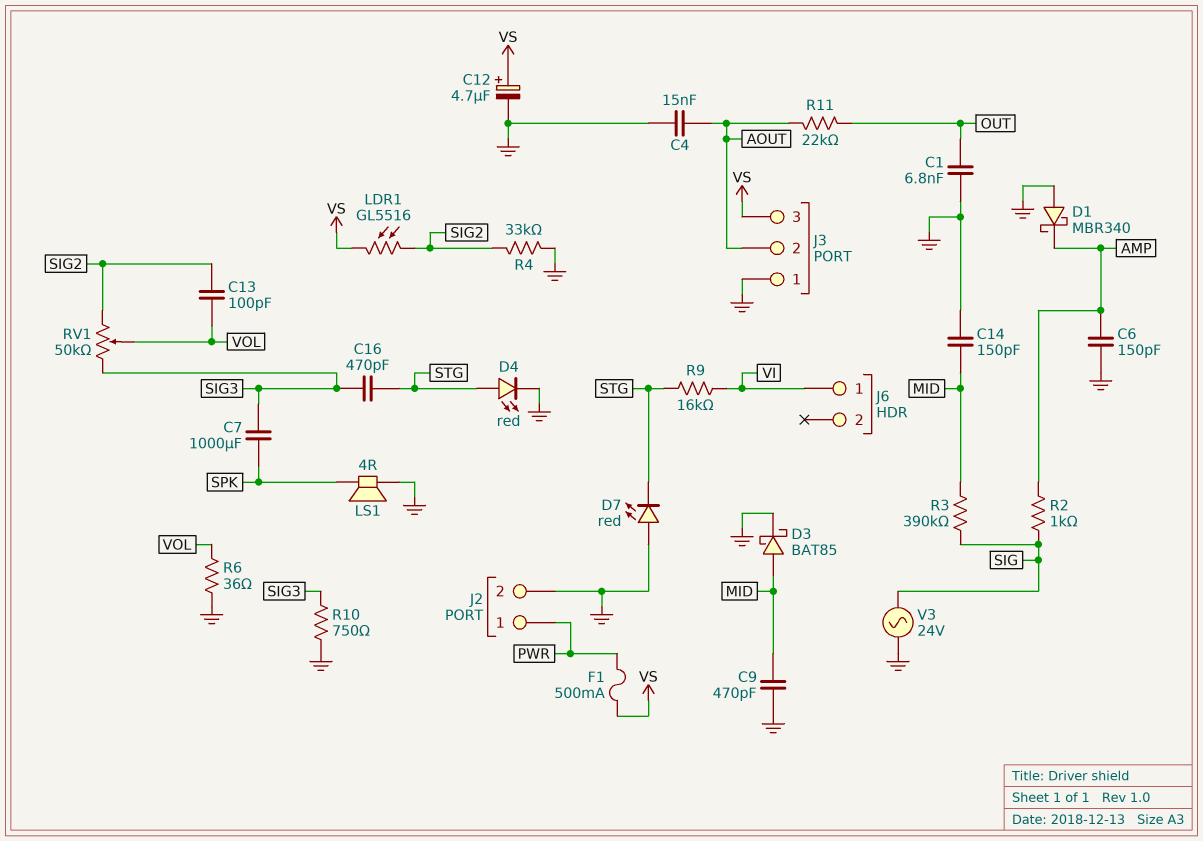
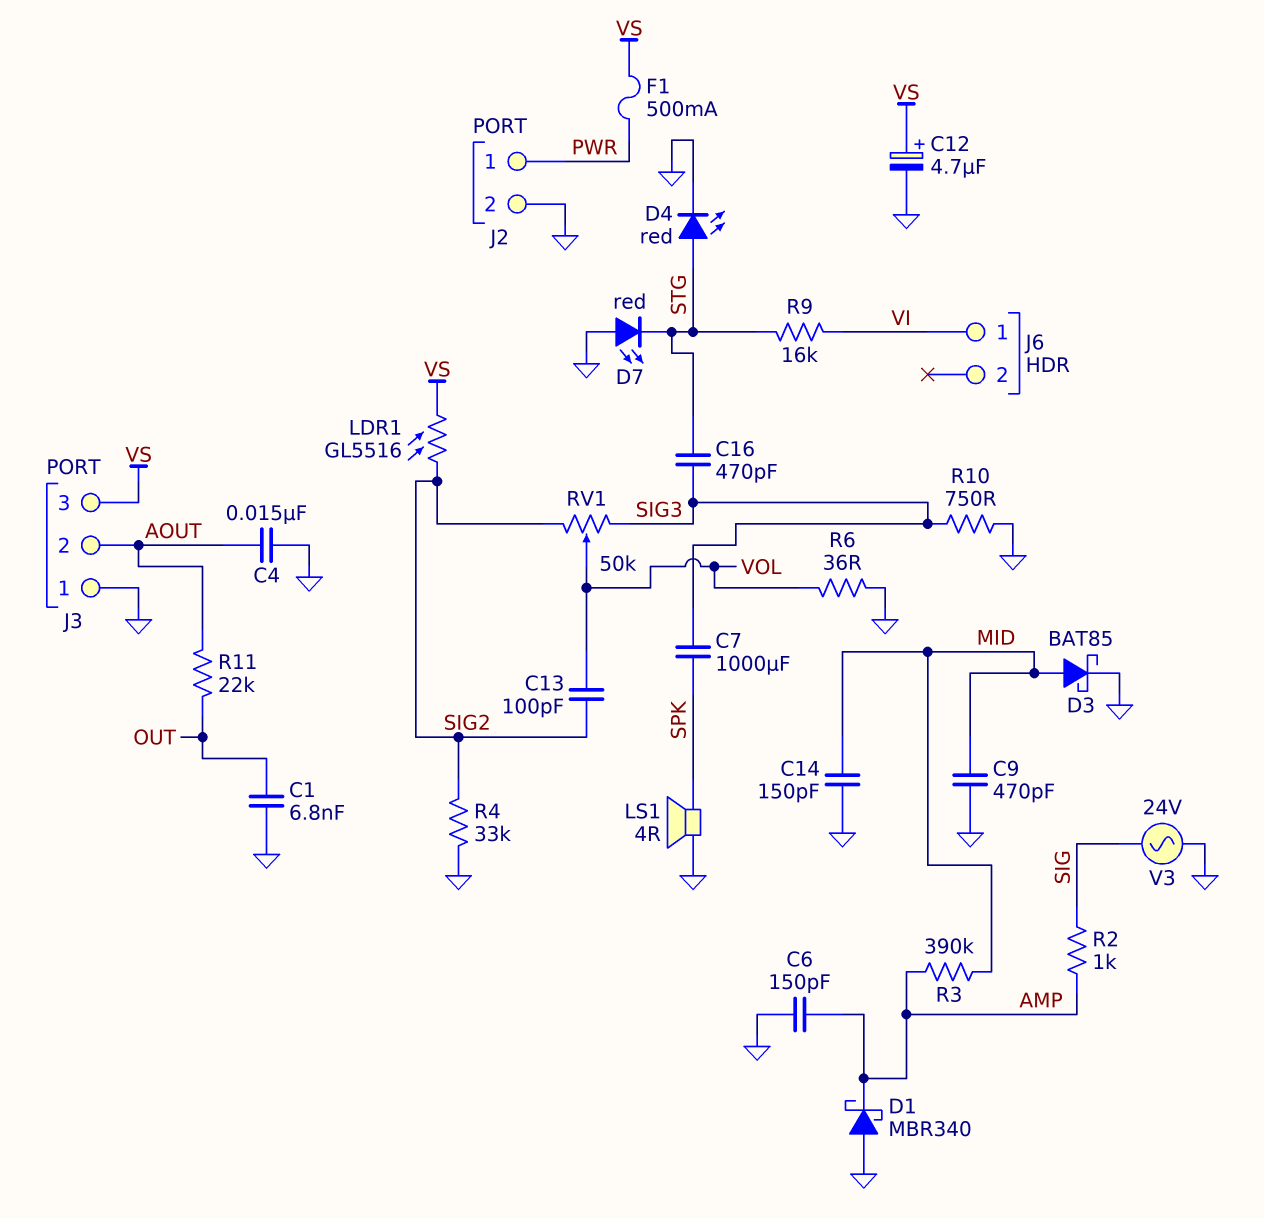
R3: 390k (MID, SIG) -> 390k (AMP, MID)

